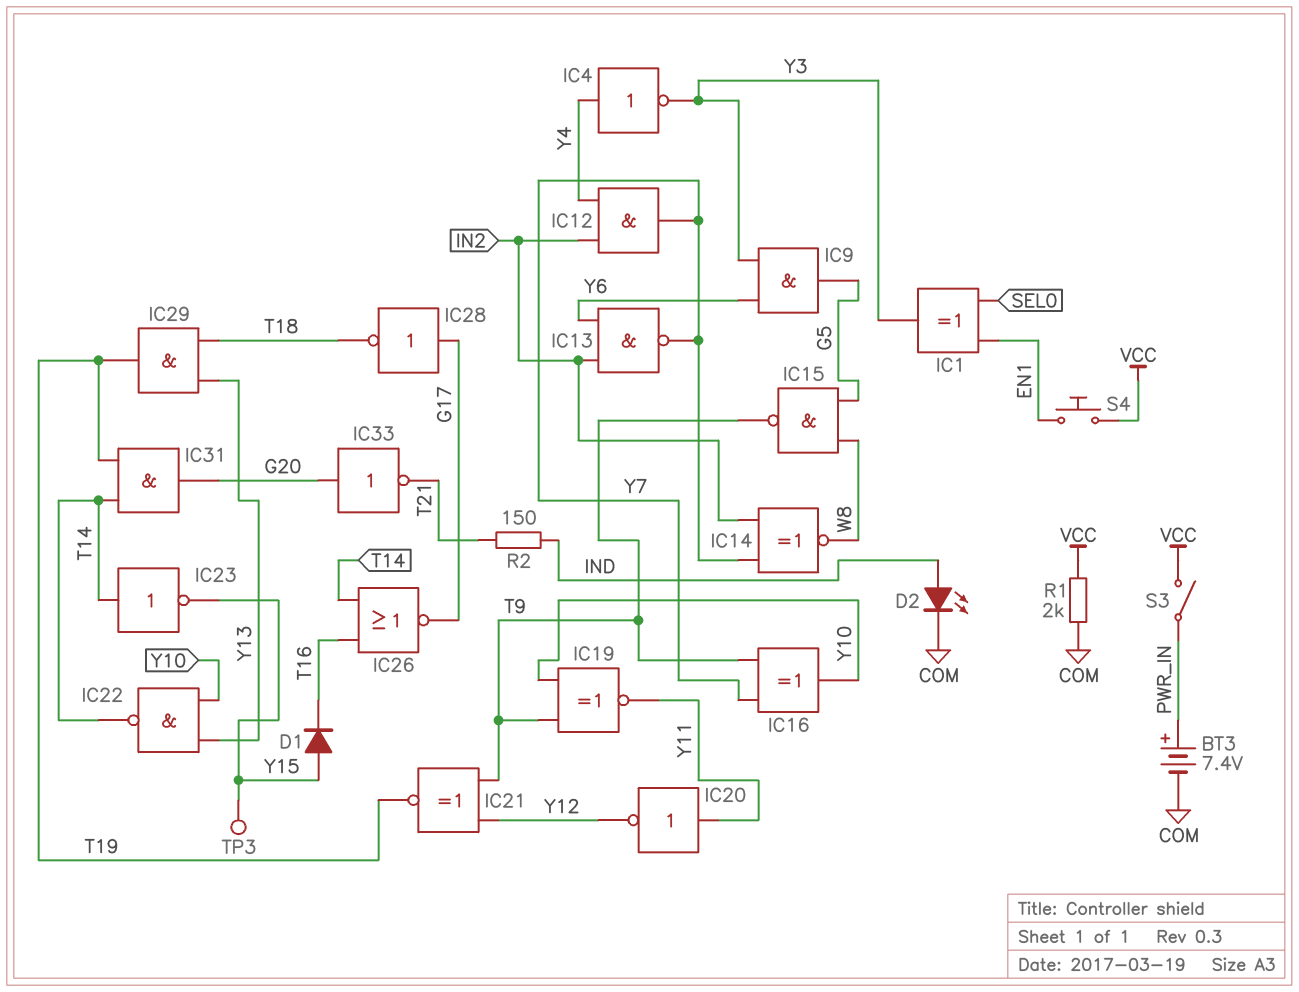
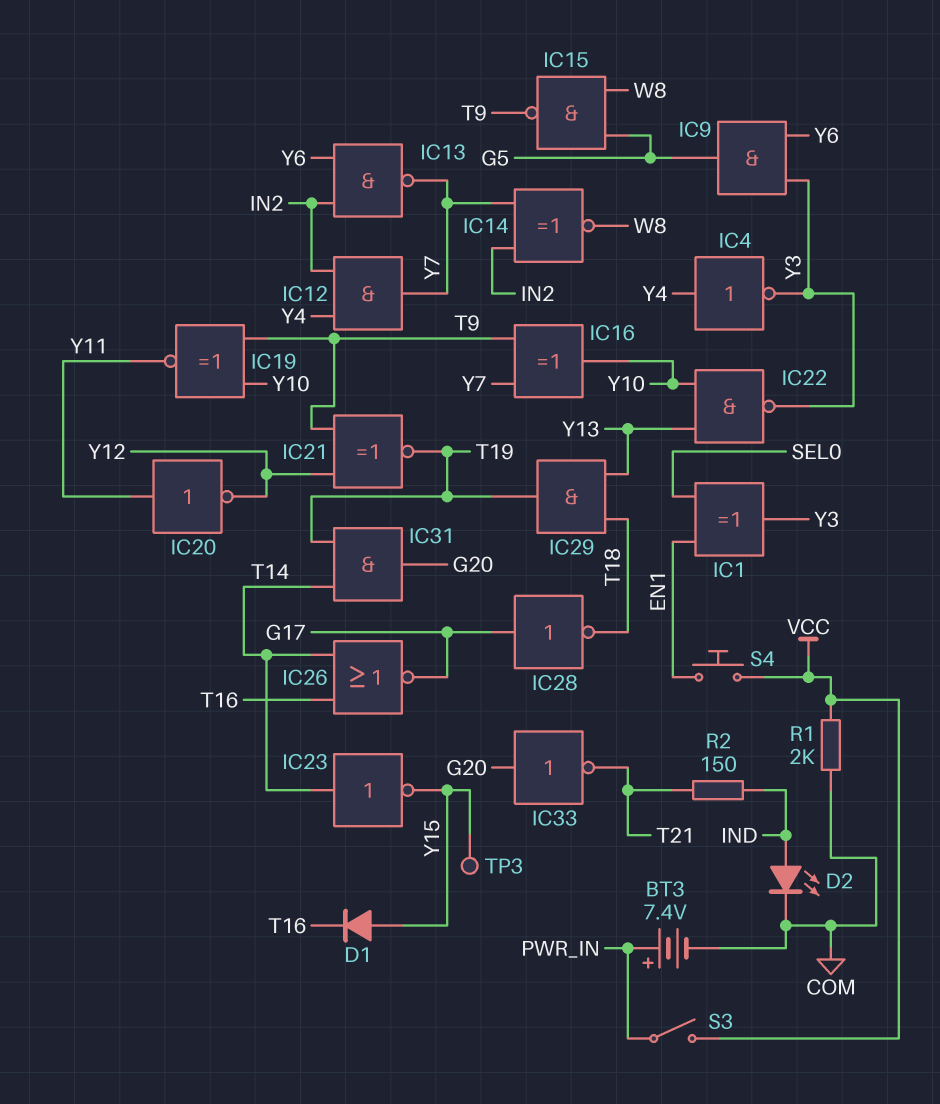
IC22: NAND (in Y10, in Y13, out T14) -> NAND (in Y10, in Y13, out Y3)

